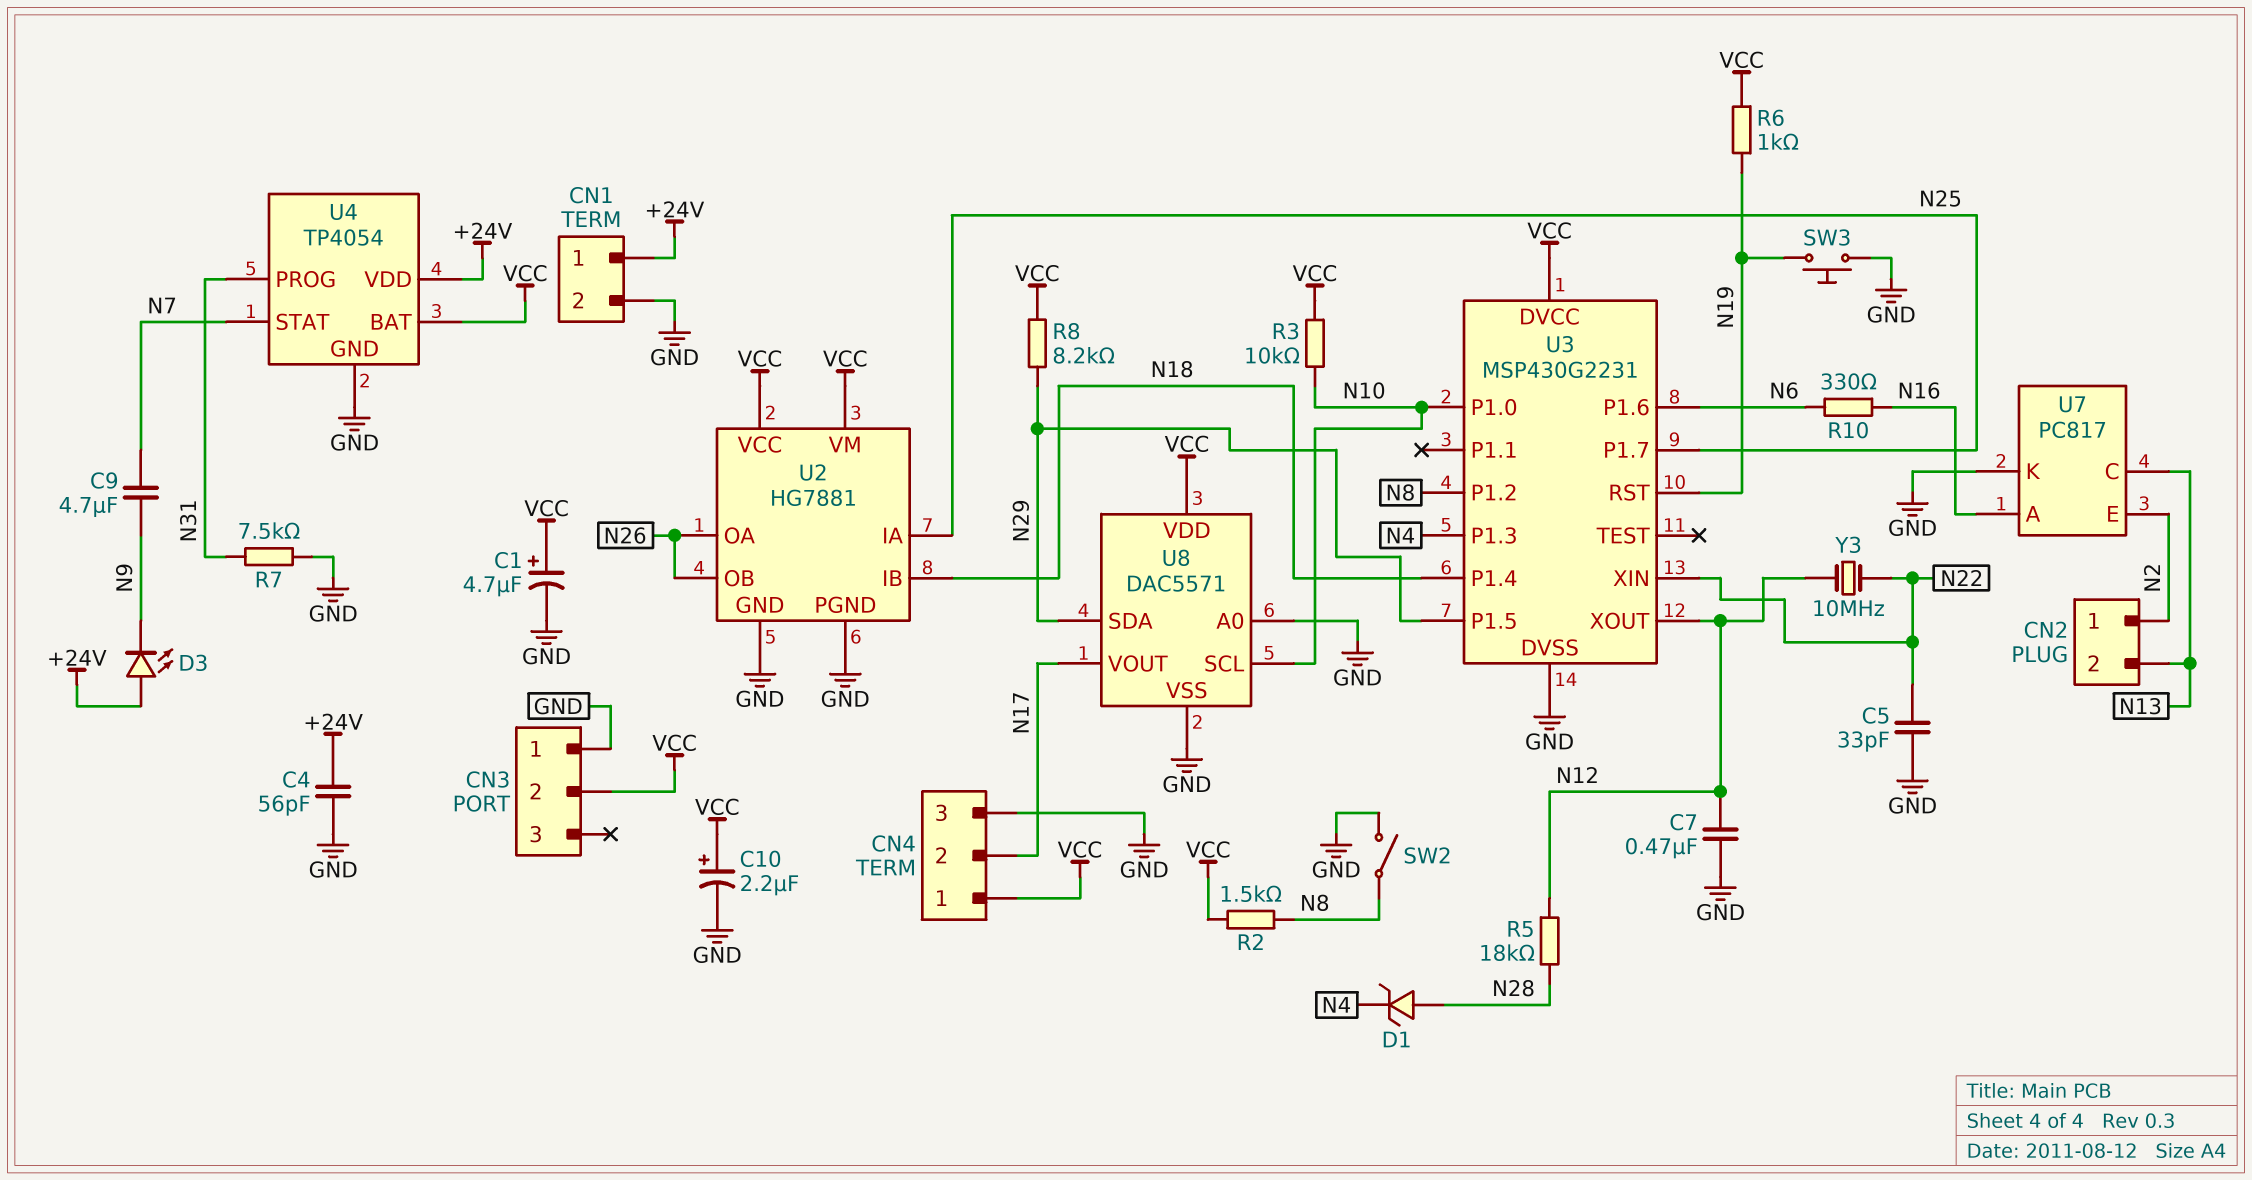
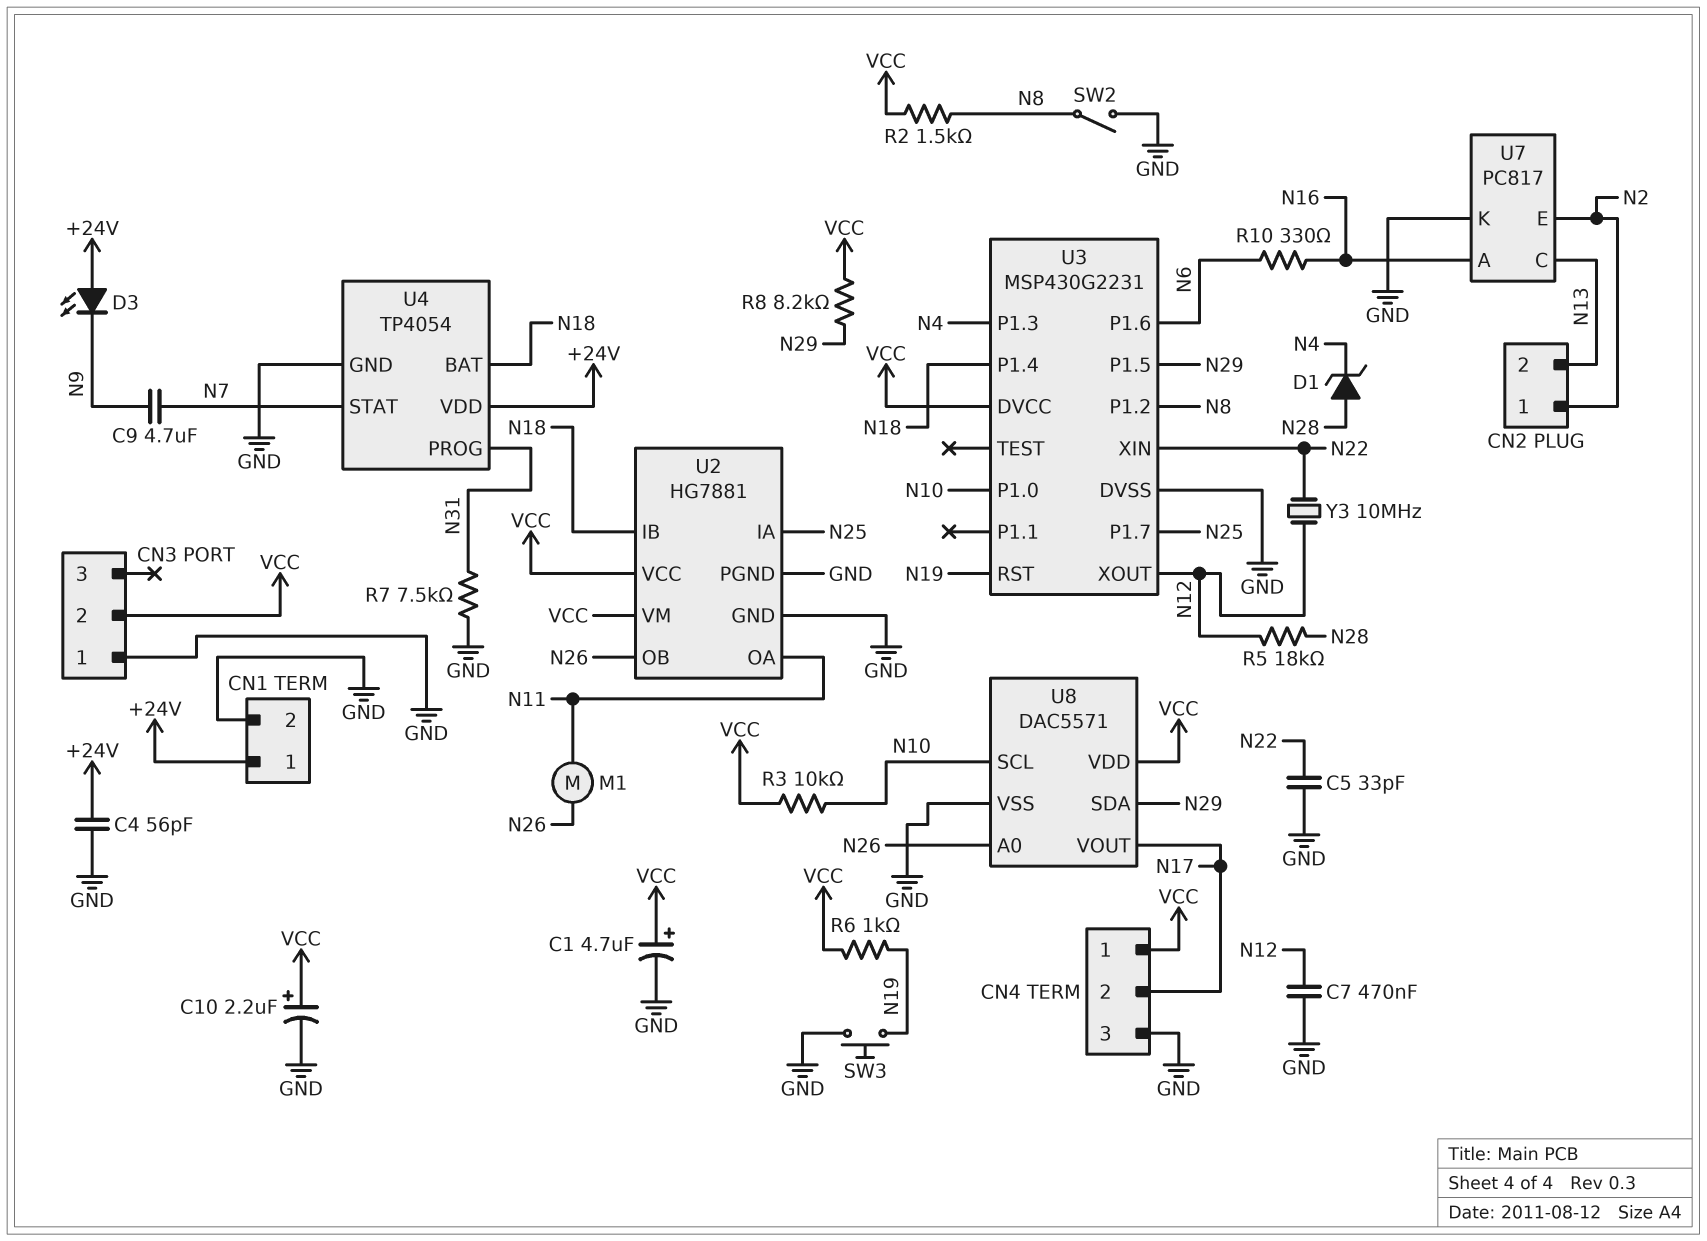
M1: none -> motor (N11, N26)
U2 pin OA: N26 -> N11
U4 pin BAT: VCC -> N18
U8 pin A0: GND -> N26

